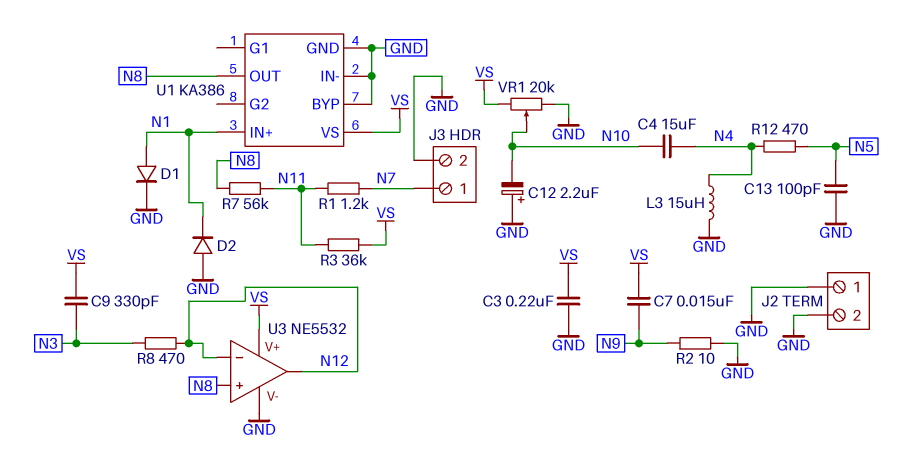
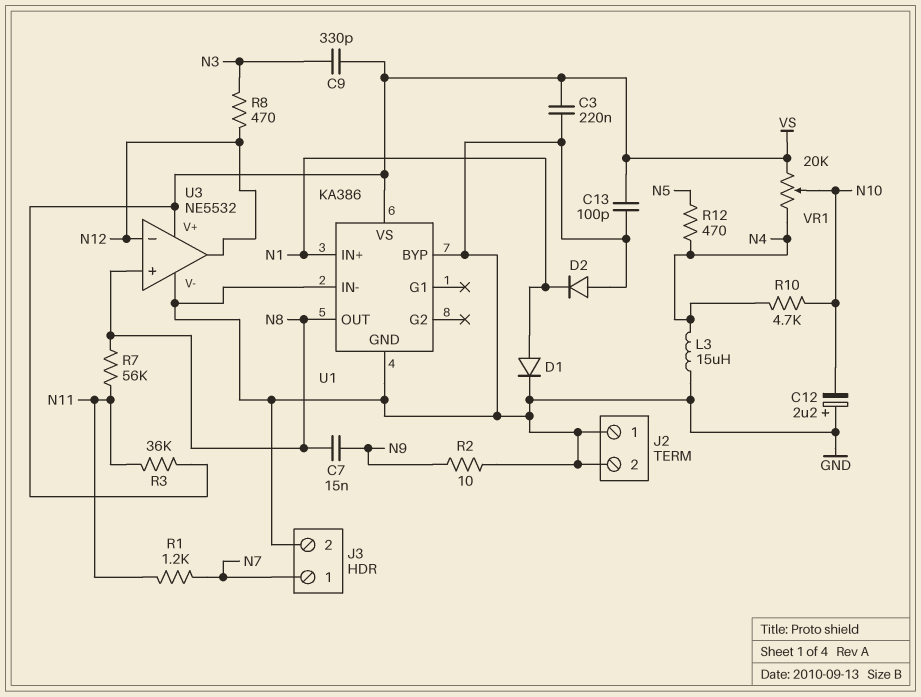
C4: 15uF (N4, N10) -> none
C7: 15nF (N9, VS) -> 15nF (N8, N9)
C13: 100pF (GND, N5) -> 100pF (GND, VS)
R10: none -> 4.7k (N4, N10)
VR1: 20k (GND, VS, wiper N10) -> 20k (N4, VS, wiper N10)

